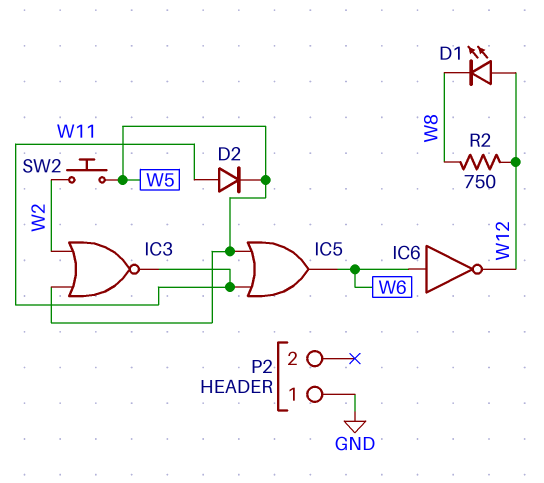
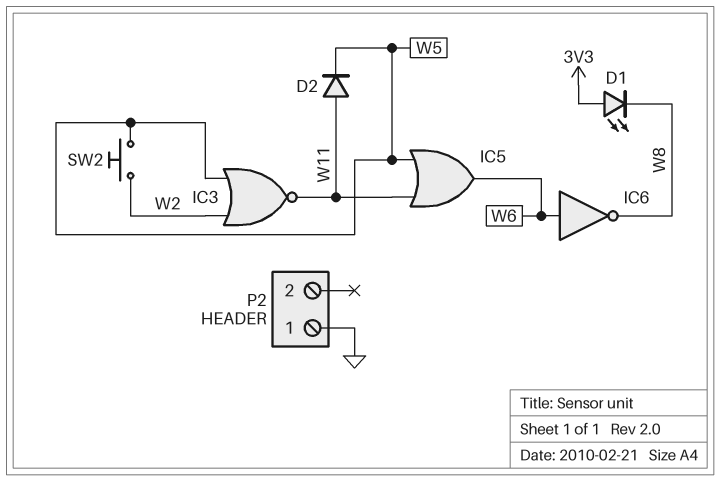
D1: LED (A W12, K W8) -> LED (A 3V3, K W8)
IC6: NOT (in W6, out W12) -> NOT (in W6, out W8)
R2: 750 (W8, W12) -> none

